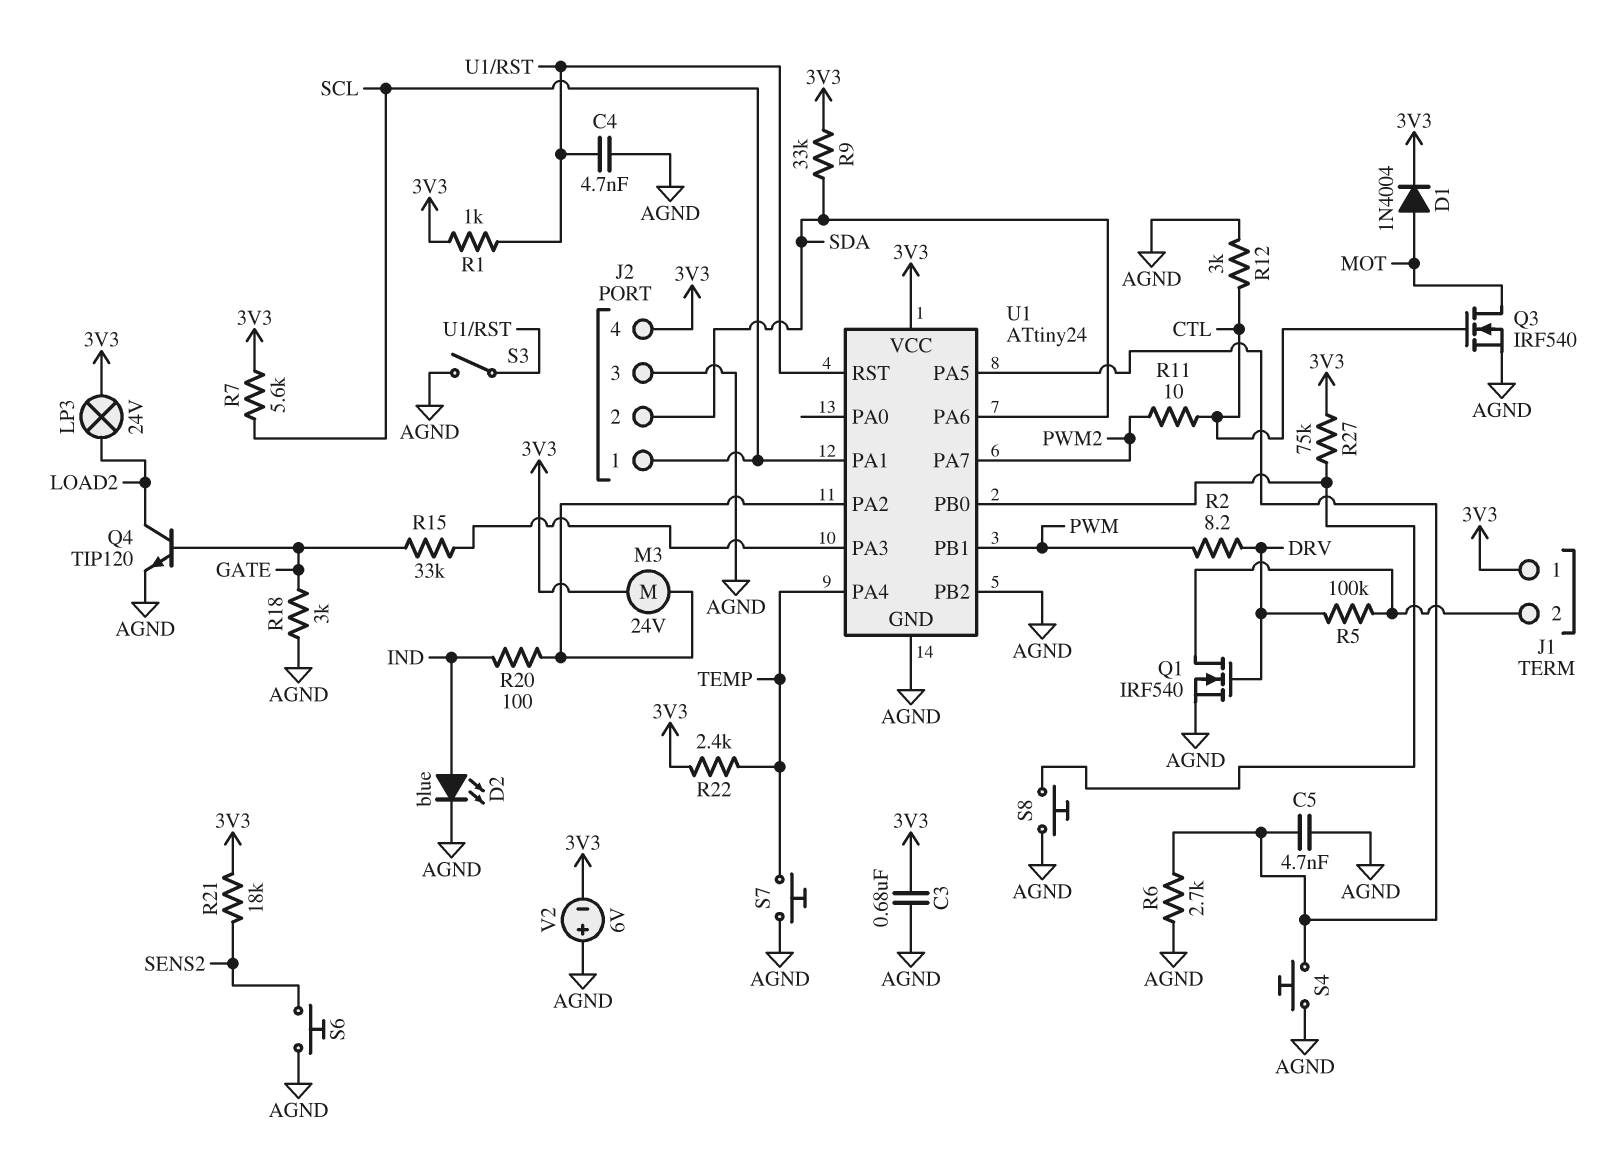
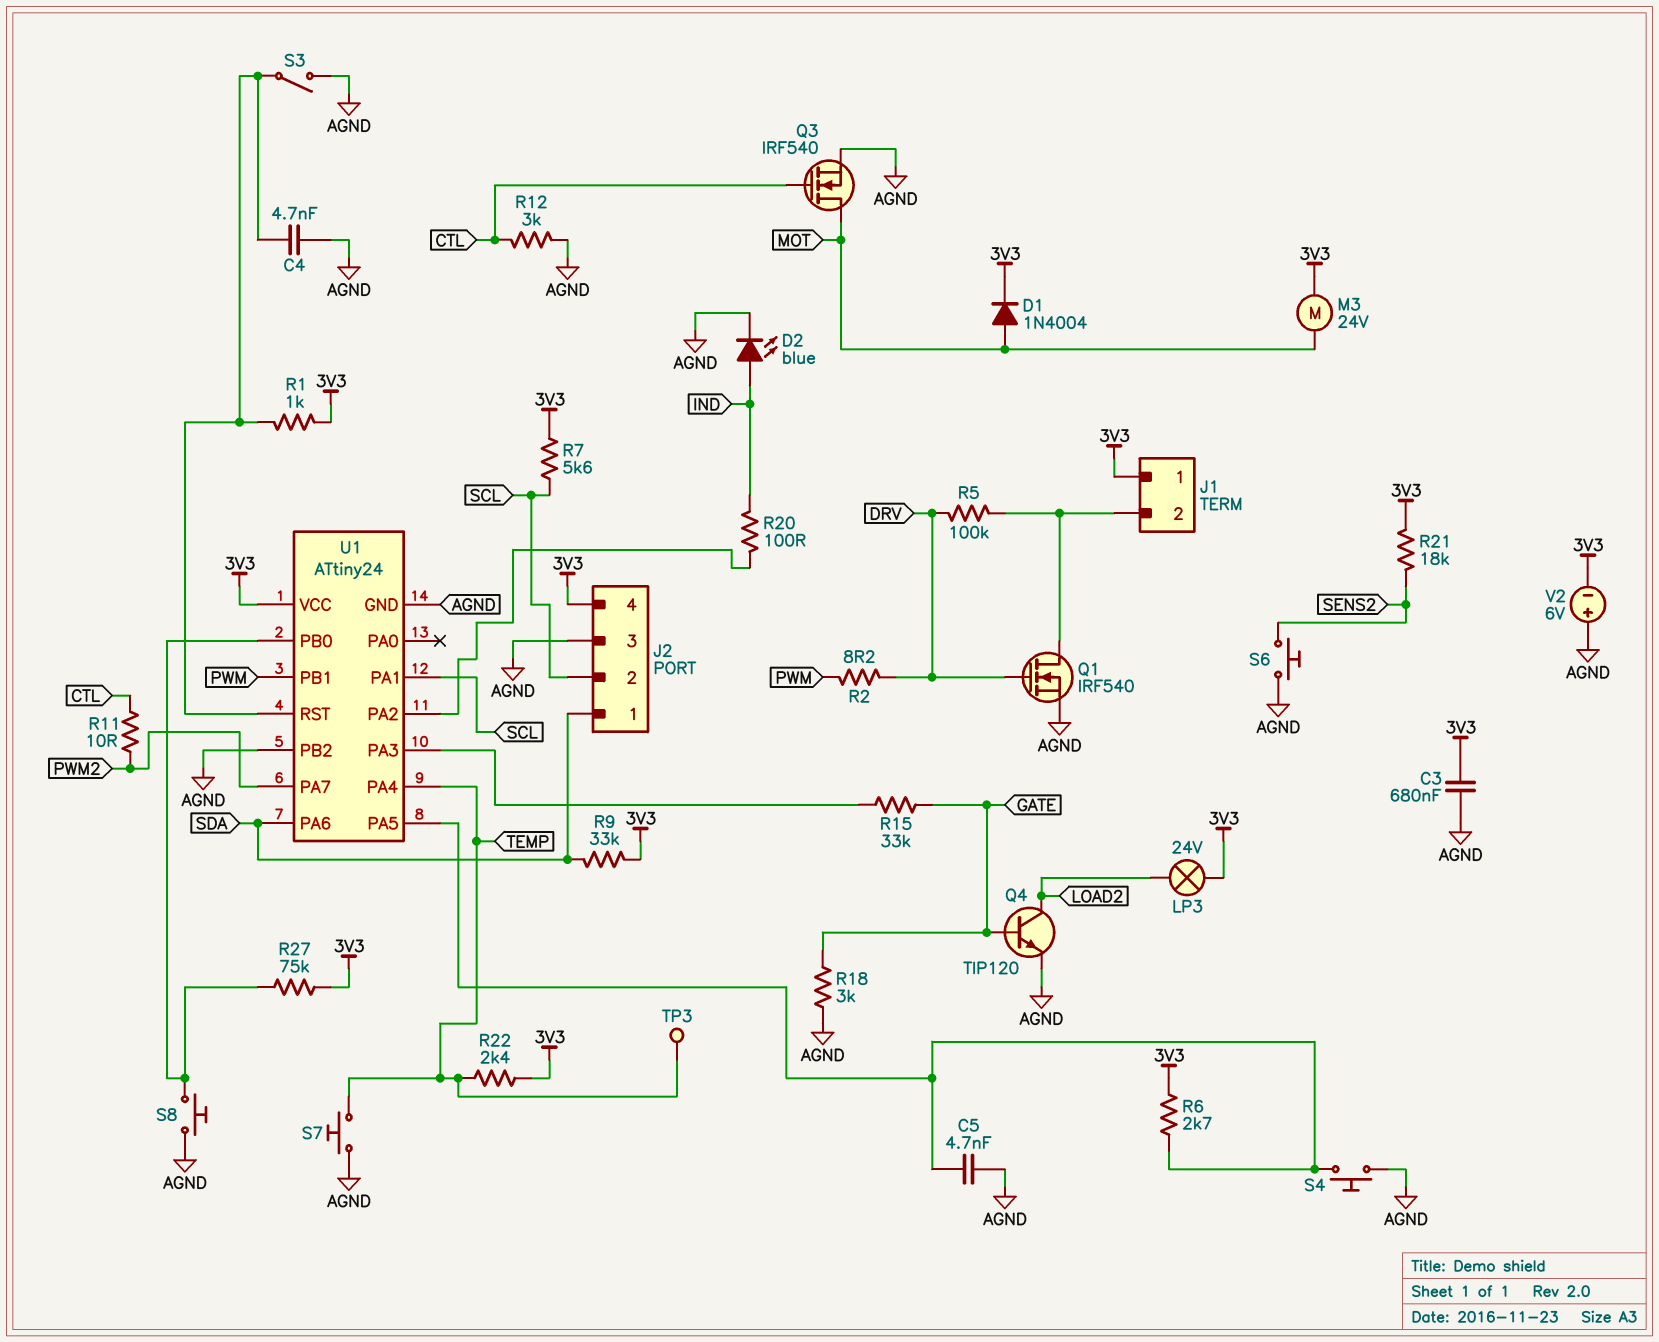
J2 pin 1: SCL -> SDA
J2 pin 2: SDA -> SCL
M3: motor 24V (3V3, U1/PA2) -> motor 24V (3V3, MOT)
R6: 2.7k (AGND, U1/PA5) -> 2.7k (3V3, U1/PA5)
TP3: none -> test point (TEMP)

